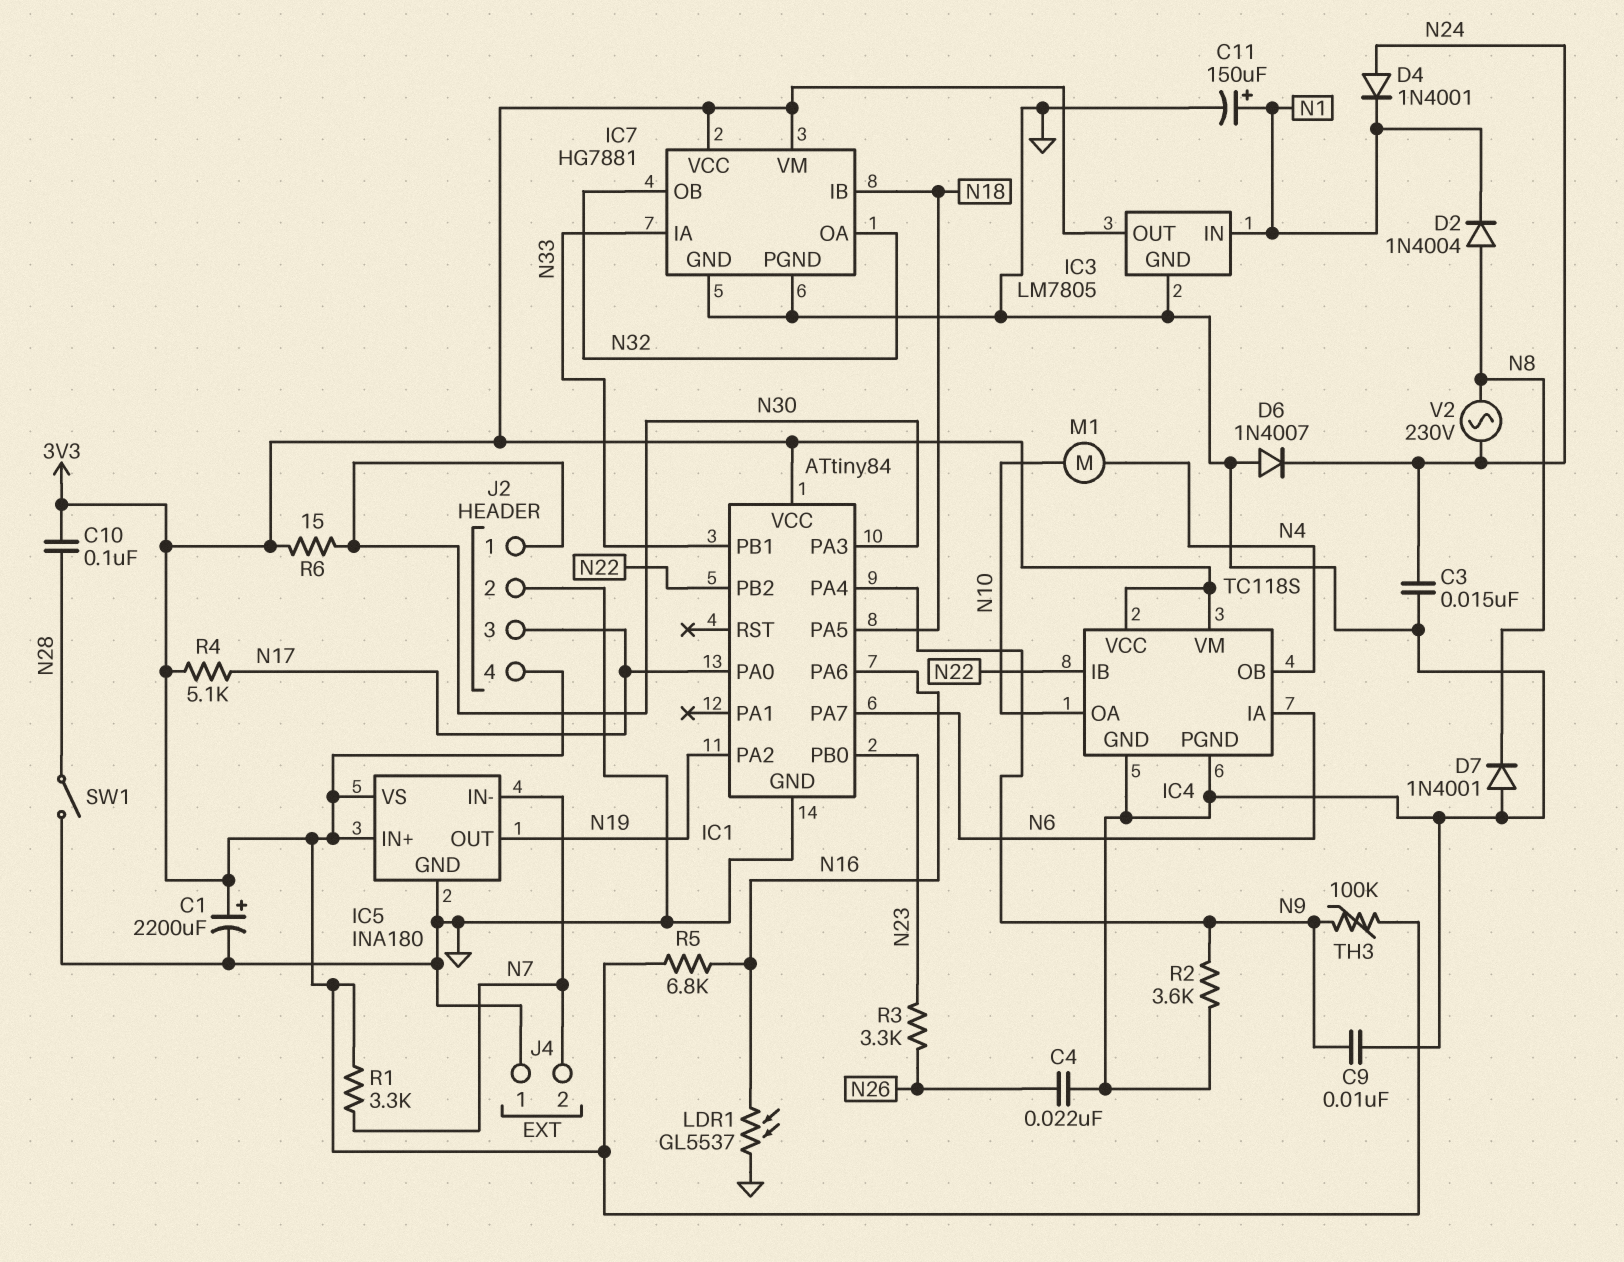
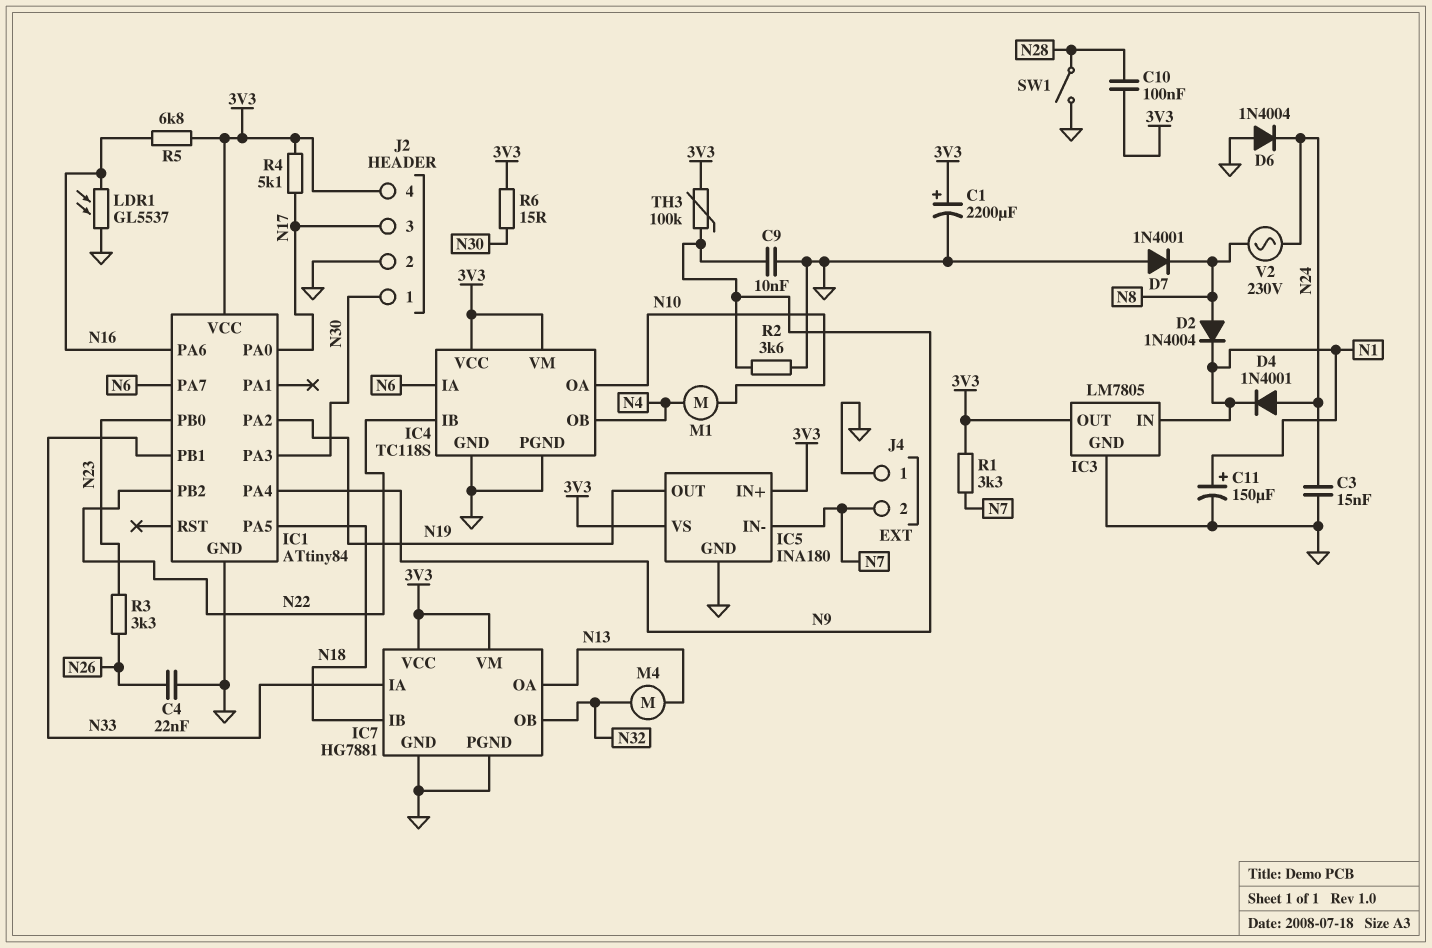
D6: diode 1N4007 (A GND, K N24) -> diode 1N4004 (A GND, K N24)
IC7 pin OA: N32 -> N13
M4: none -> motor (N13, N32)

